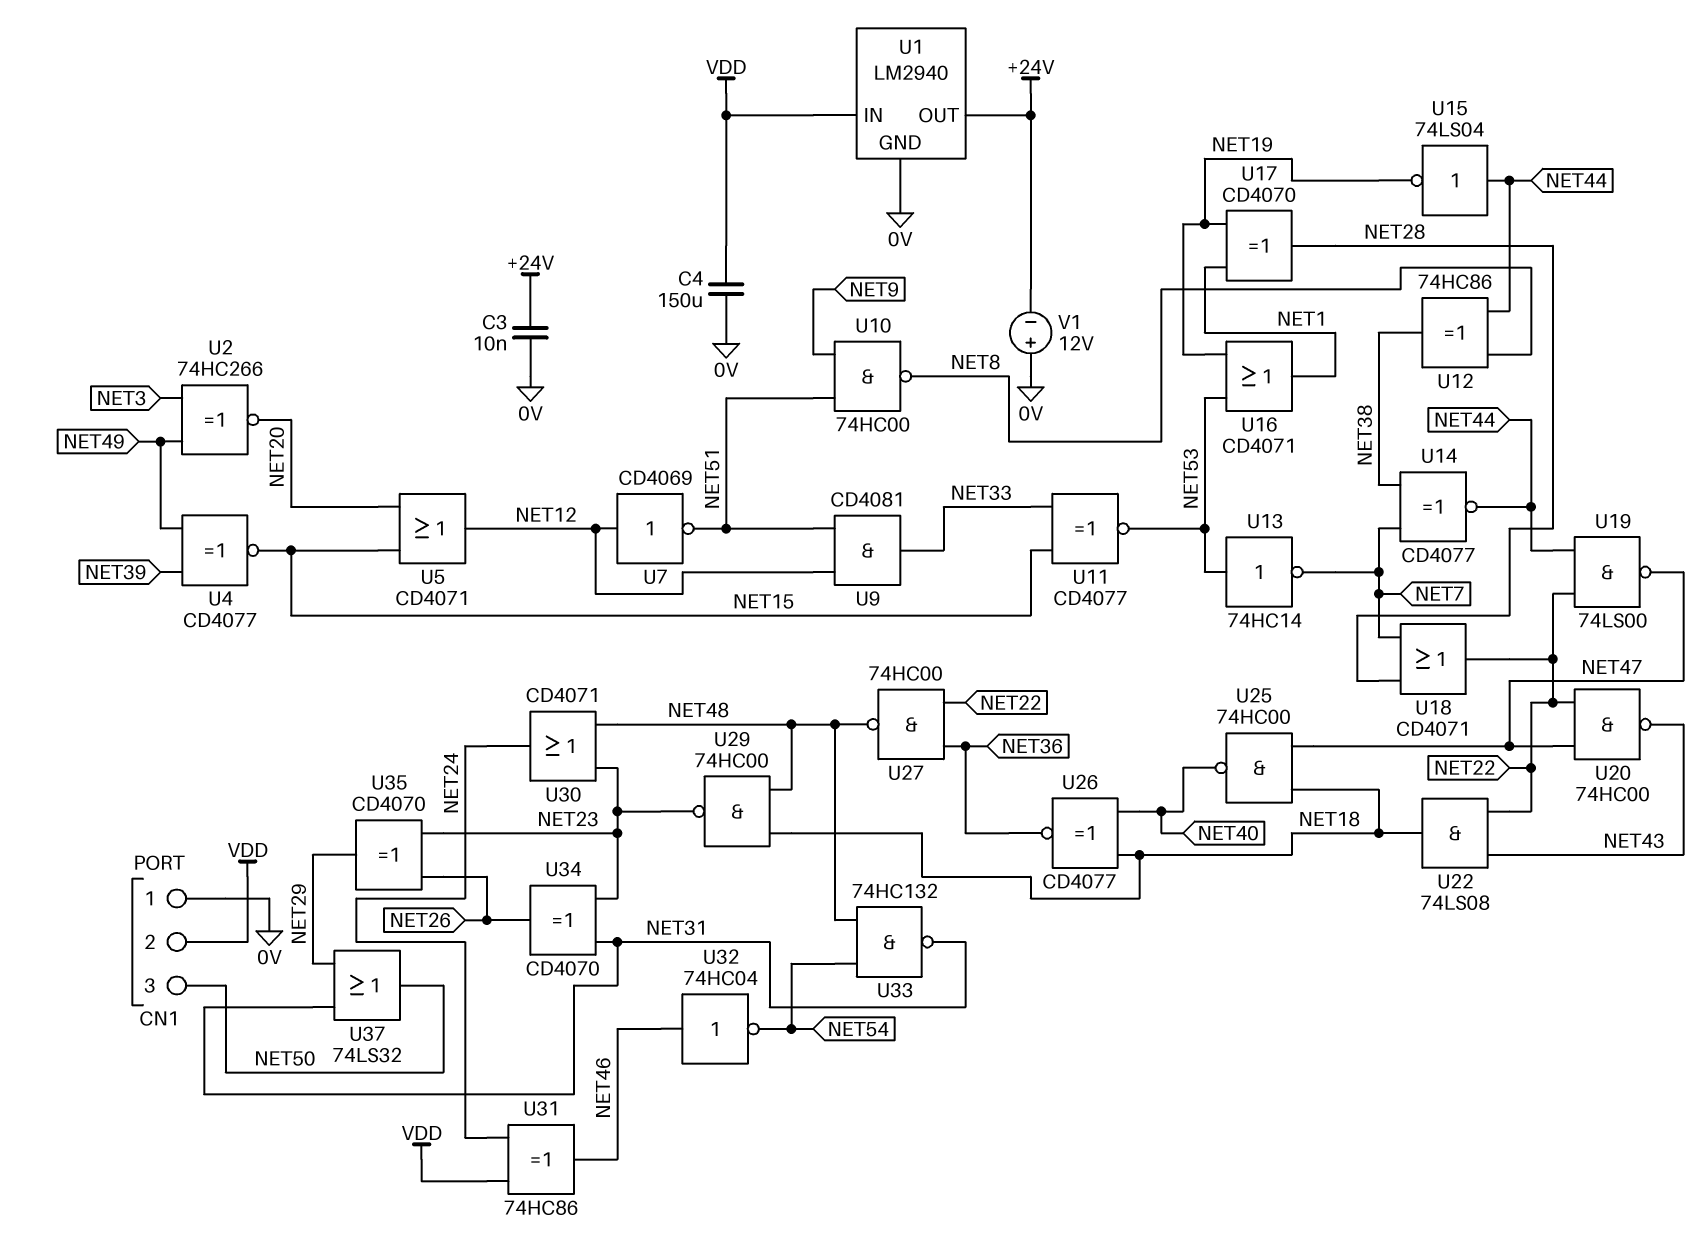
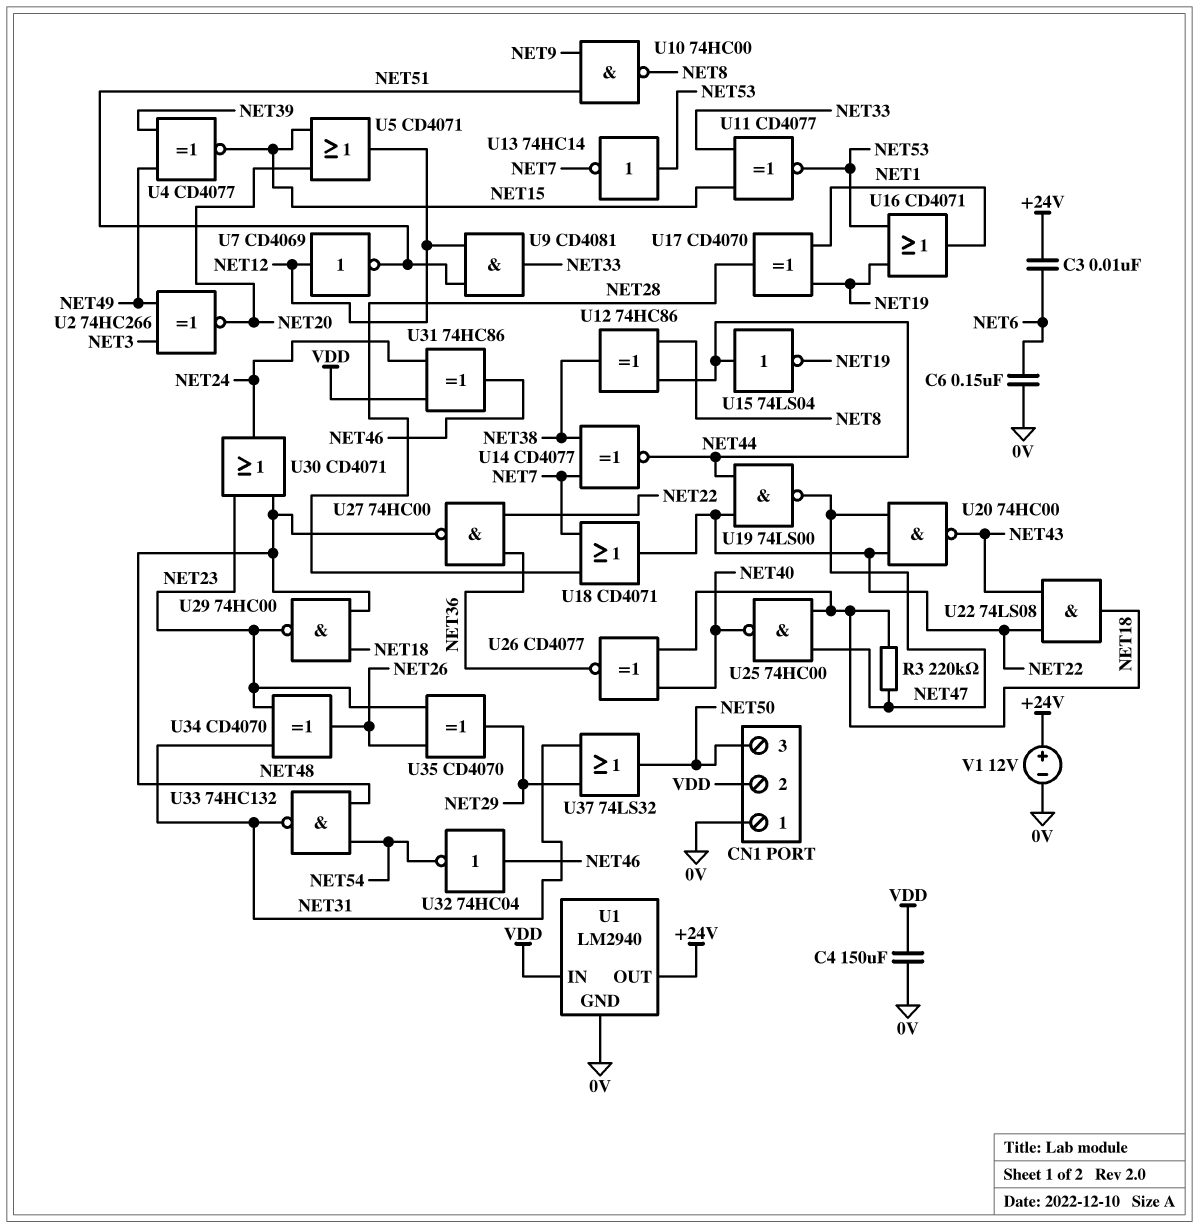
C3: 10nF (+24V, 0V) -> 10nF (+24V, NET6)
C6: none -> 150nF (0V, NET6)
R3: none -> 220k (NET18, NET47)
V1: 12V (plus 0V, minus +24V) -> 12V (plus +24V, minus 0V)

